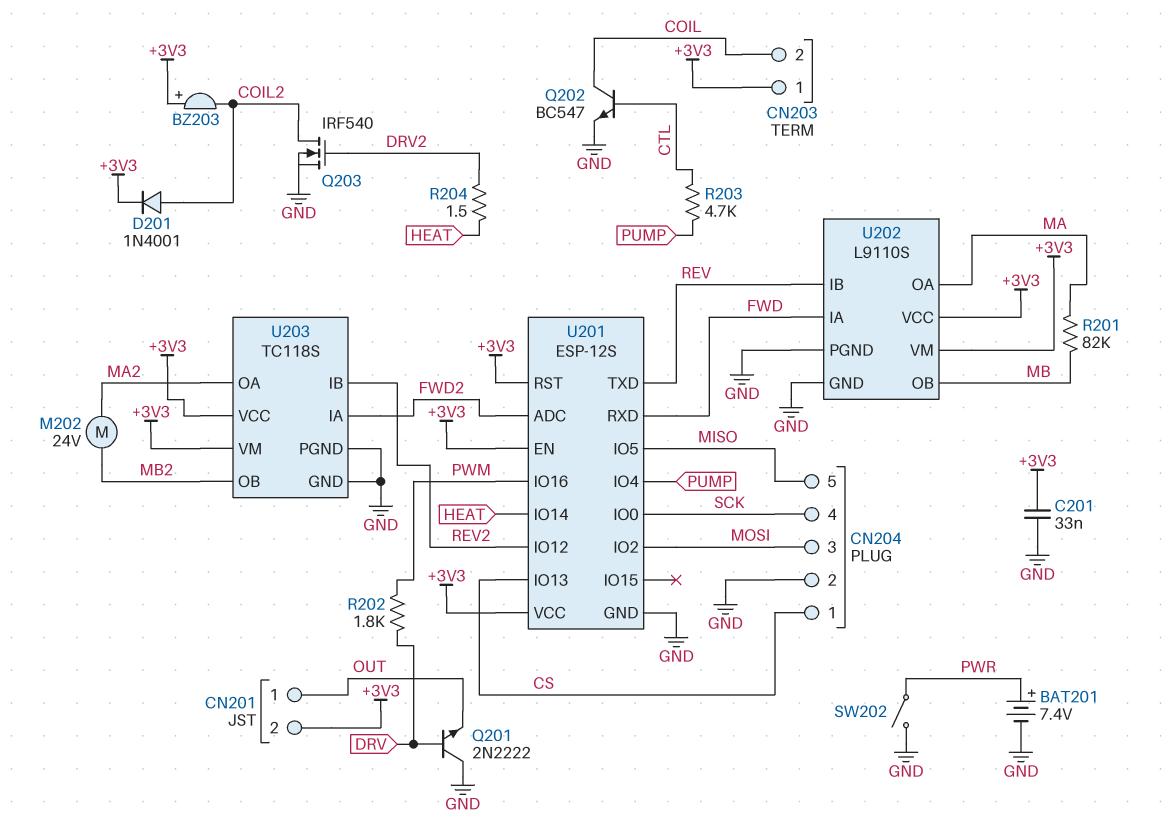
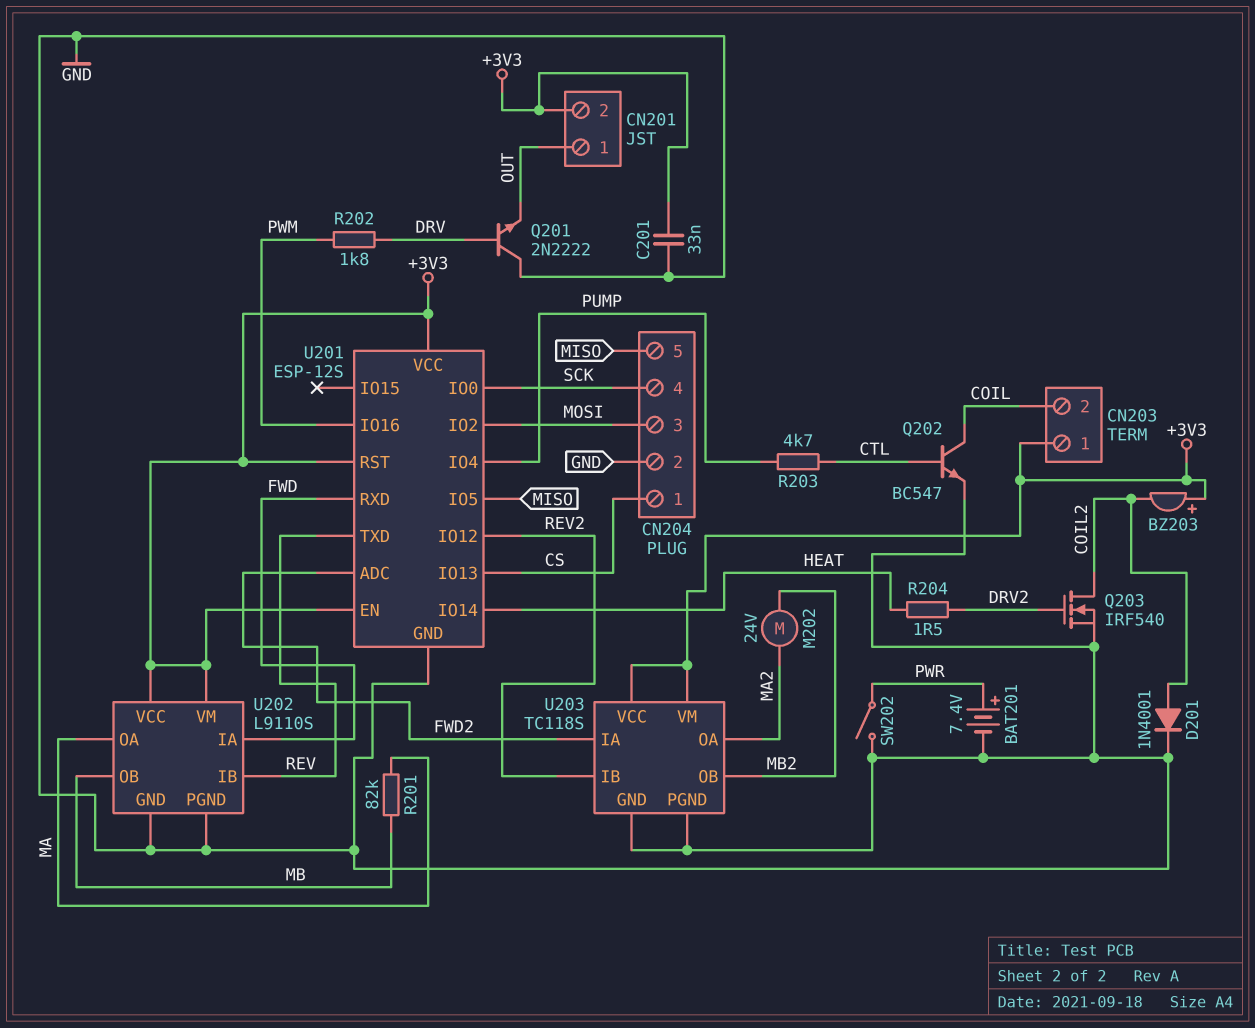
D201: diode 1N4001 (A COIL2, K +3V3) -> diode 1N4001 (A COIL2, K GND)

